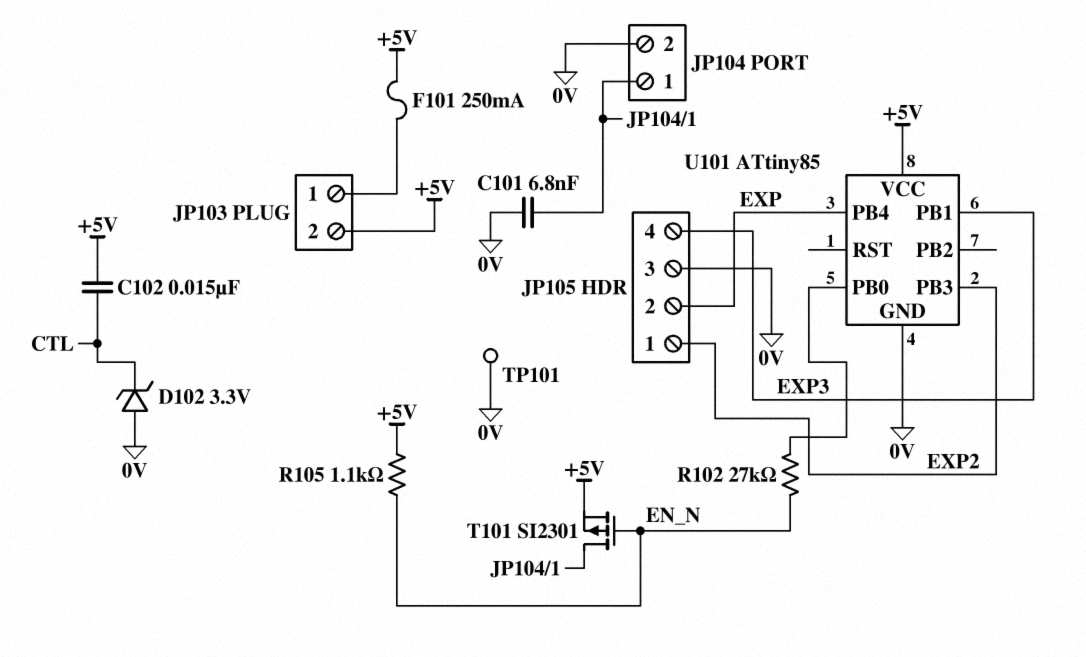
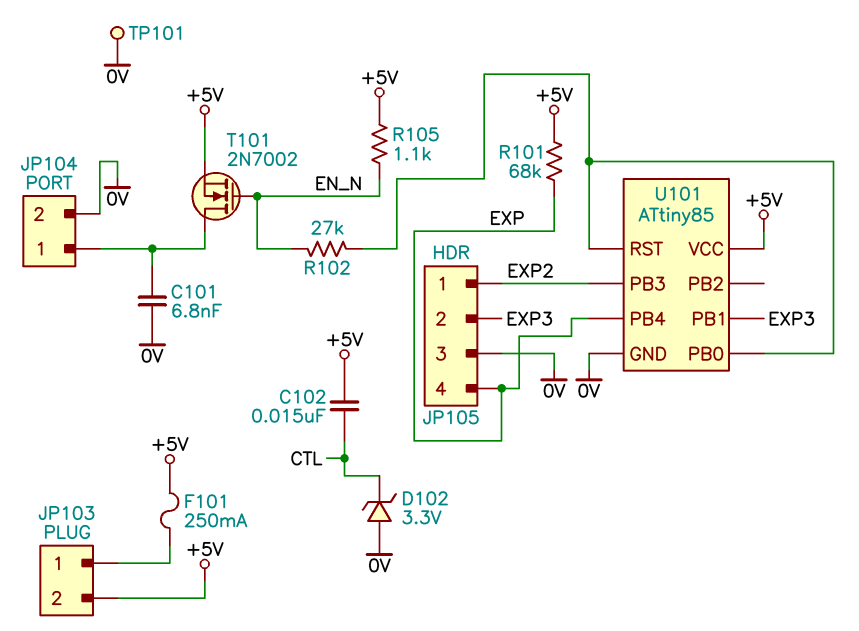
JP105 pin 2: EXP -> EXP3
JP105 pin 4: EXP3 -> EXP
R101: none -> 68k (+5V, EXP)
T101: PMOS SI2301 (G EN_N, D JP104/1, S +5V) -> NMOS 2N7002 (G EN_N, D JP104/1, S +5V)
U101 pin RST: none -> U101/PB0

